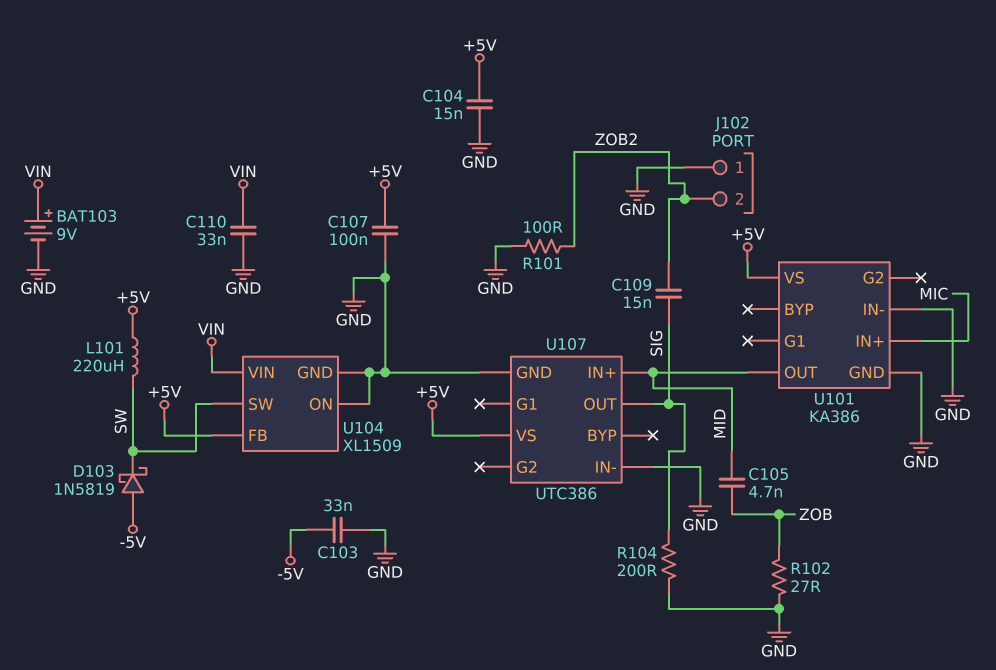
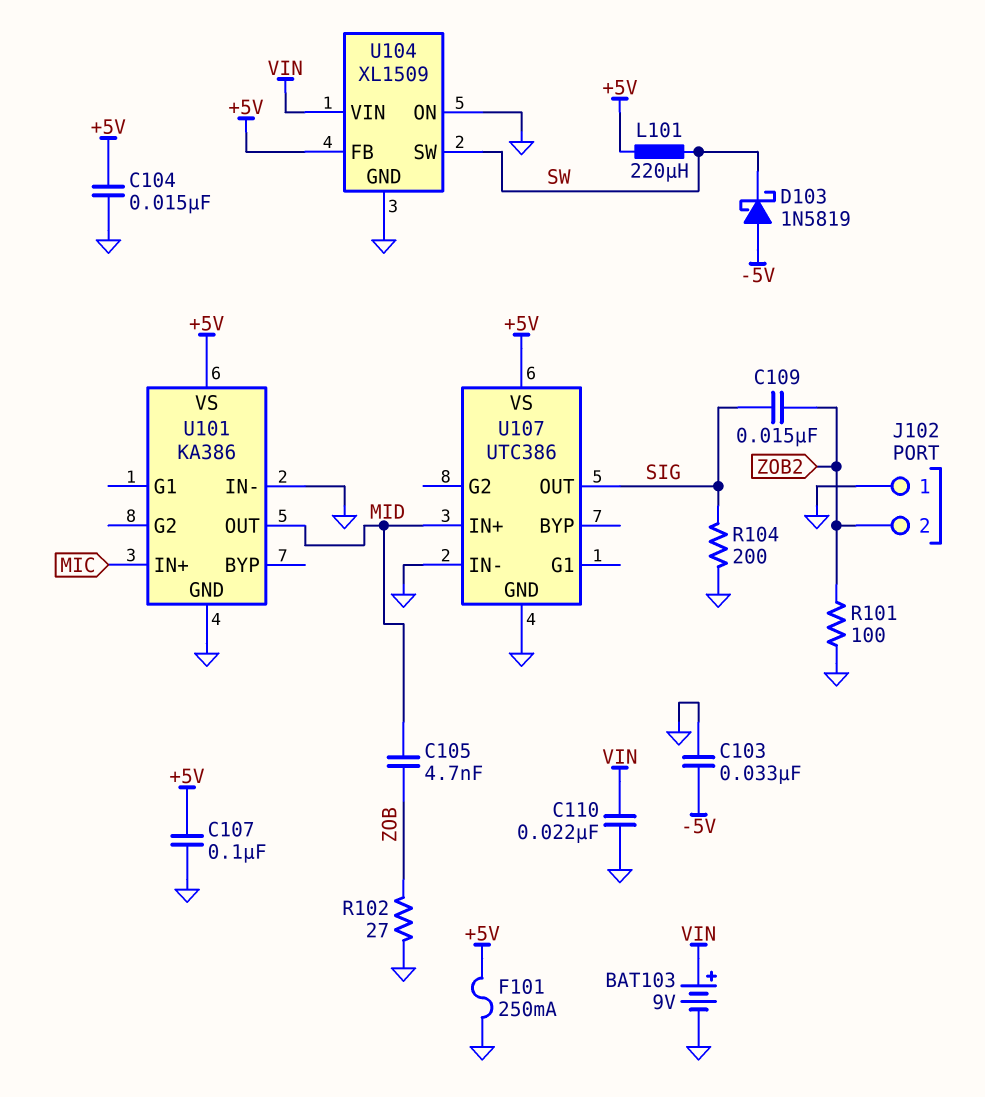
C110: 33nF (GND, VIN) -> 22nF (GND, VIN)
F101: none -> 250mA (+5V, GND)

